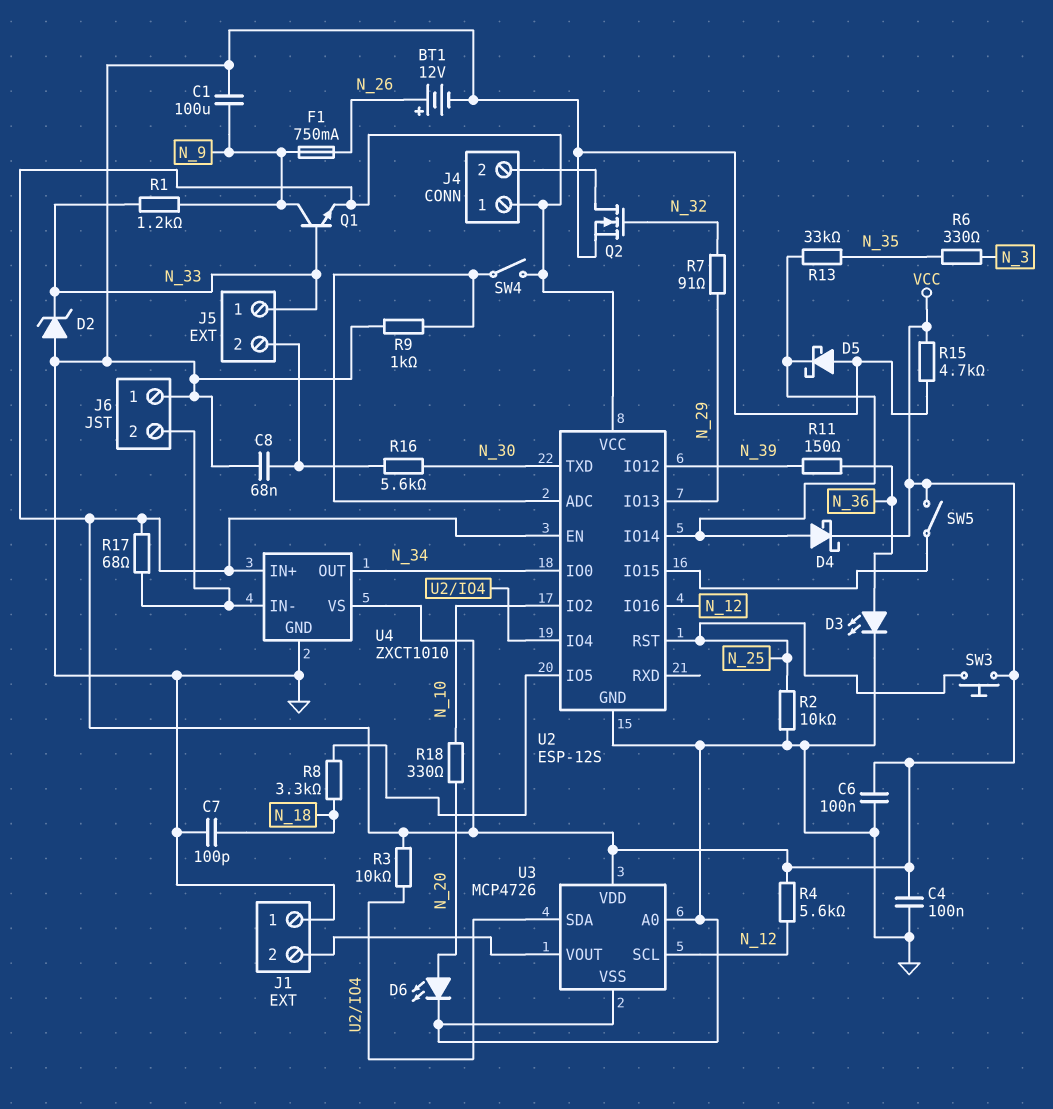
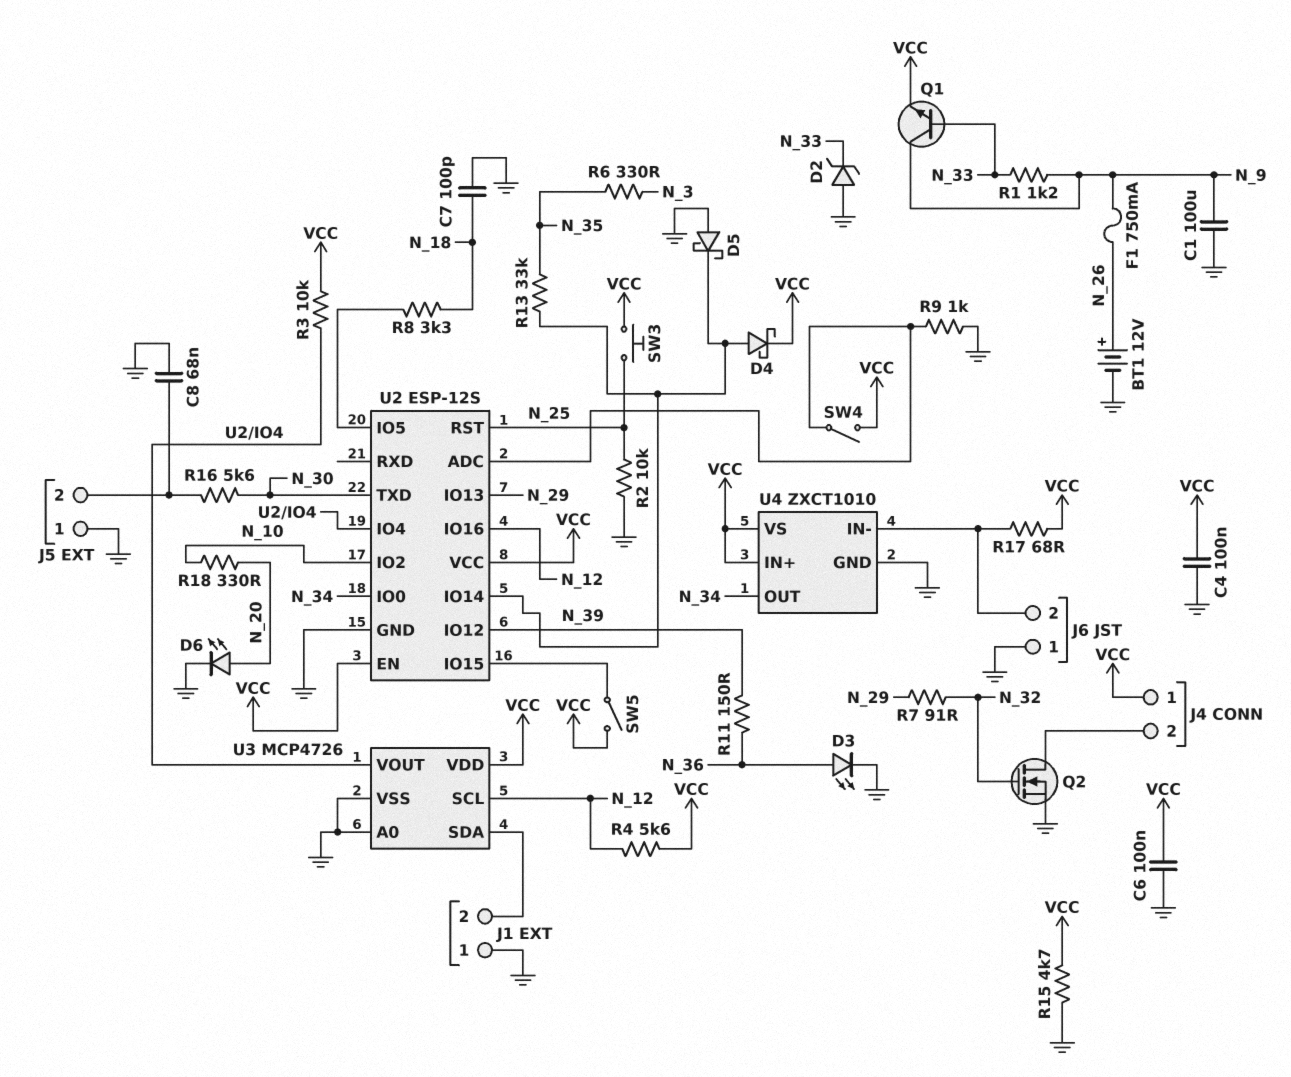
J5 pin 1: N_33 -> GND
U3 pin SDA: U2/IO4 -> J1/2
U3 pin VOUT: J1/2 -> U2/IO4

